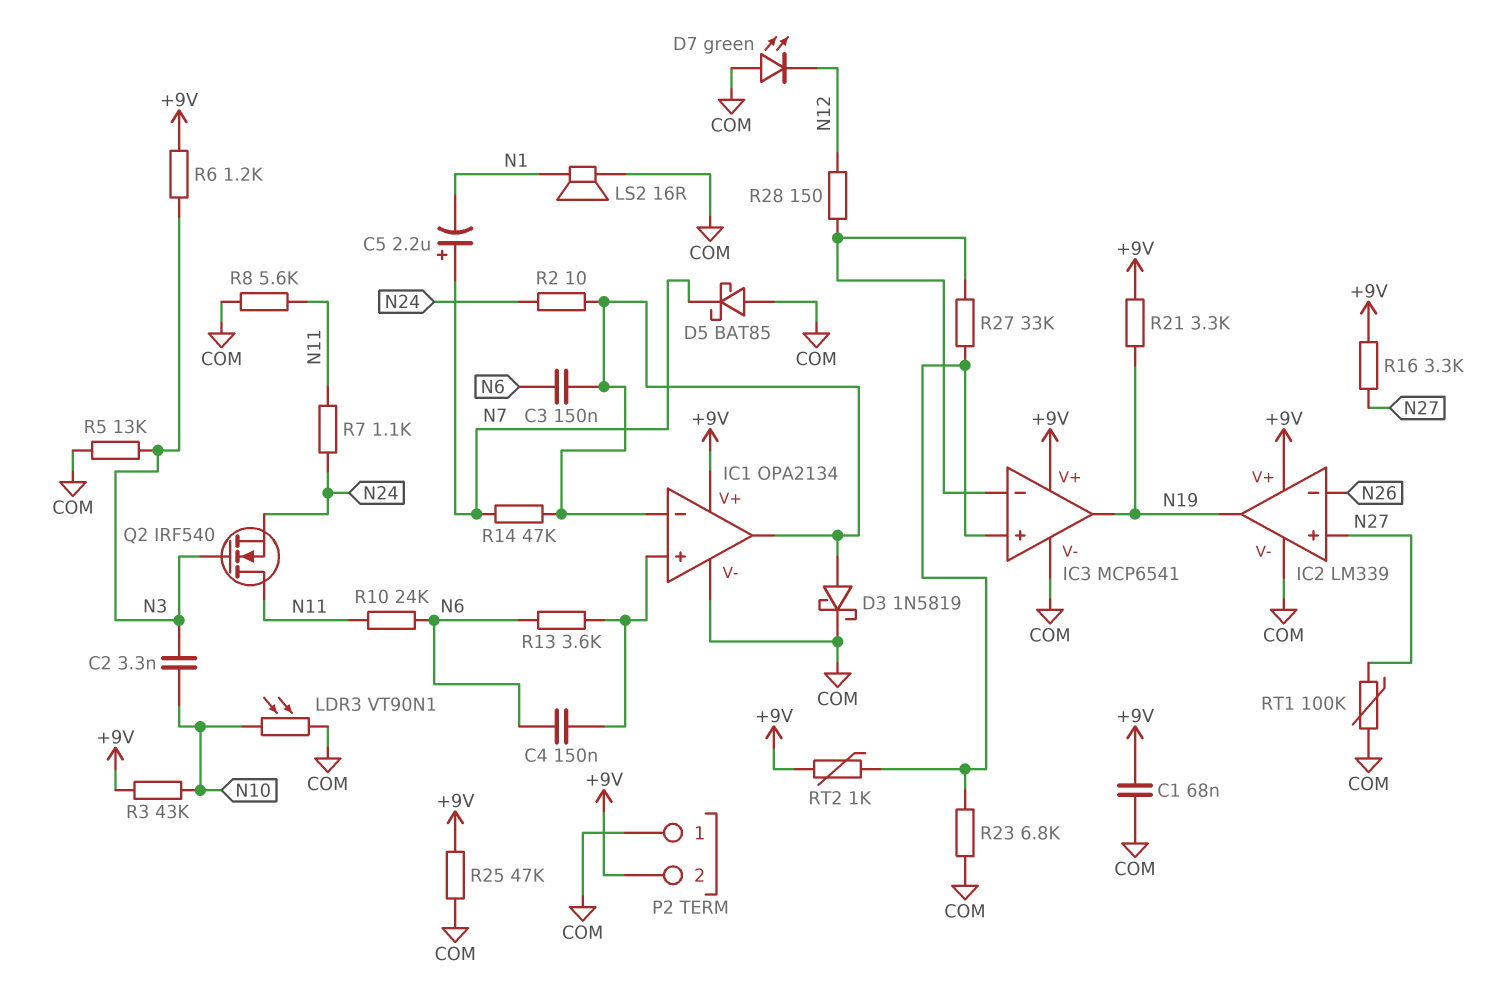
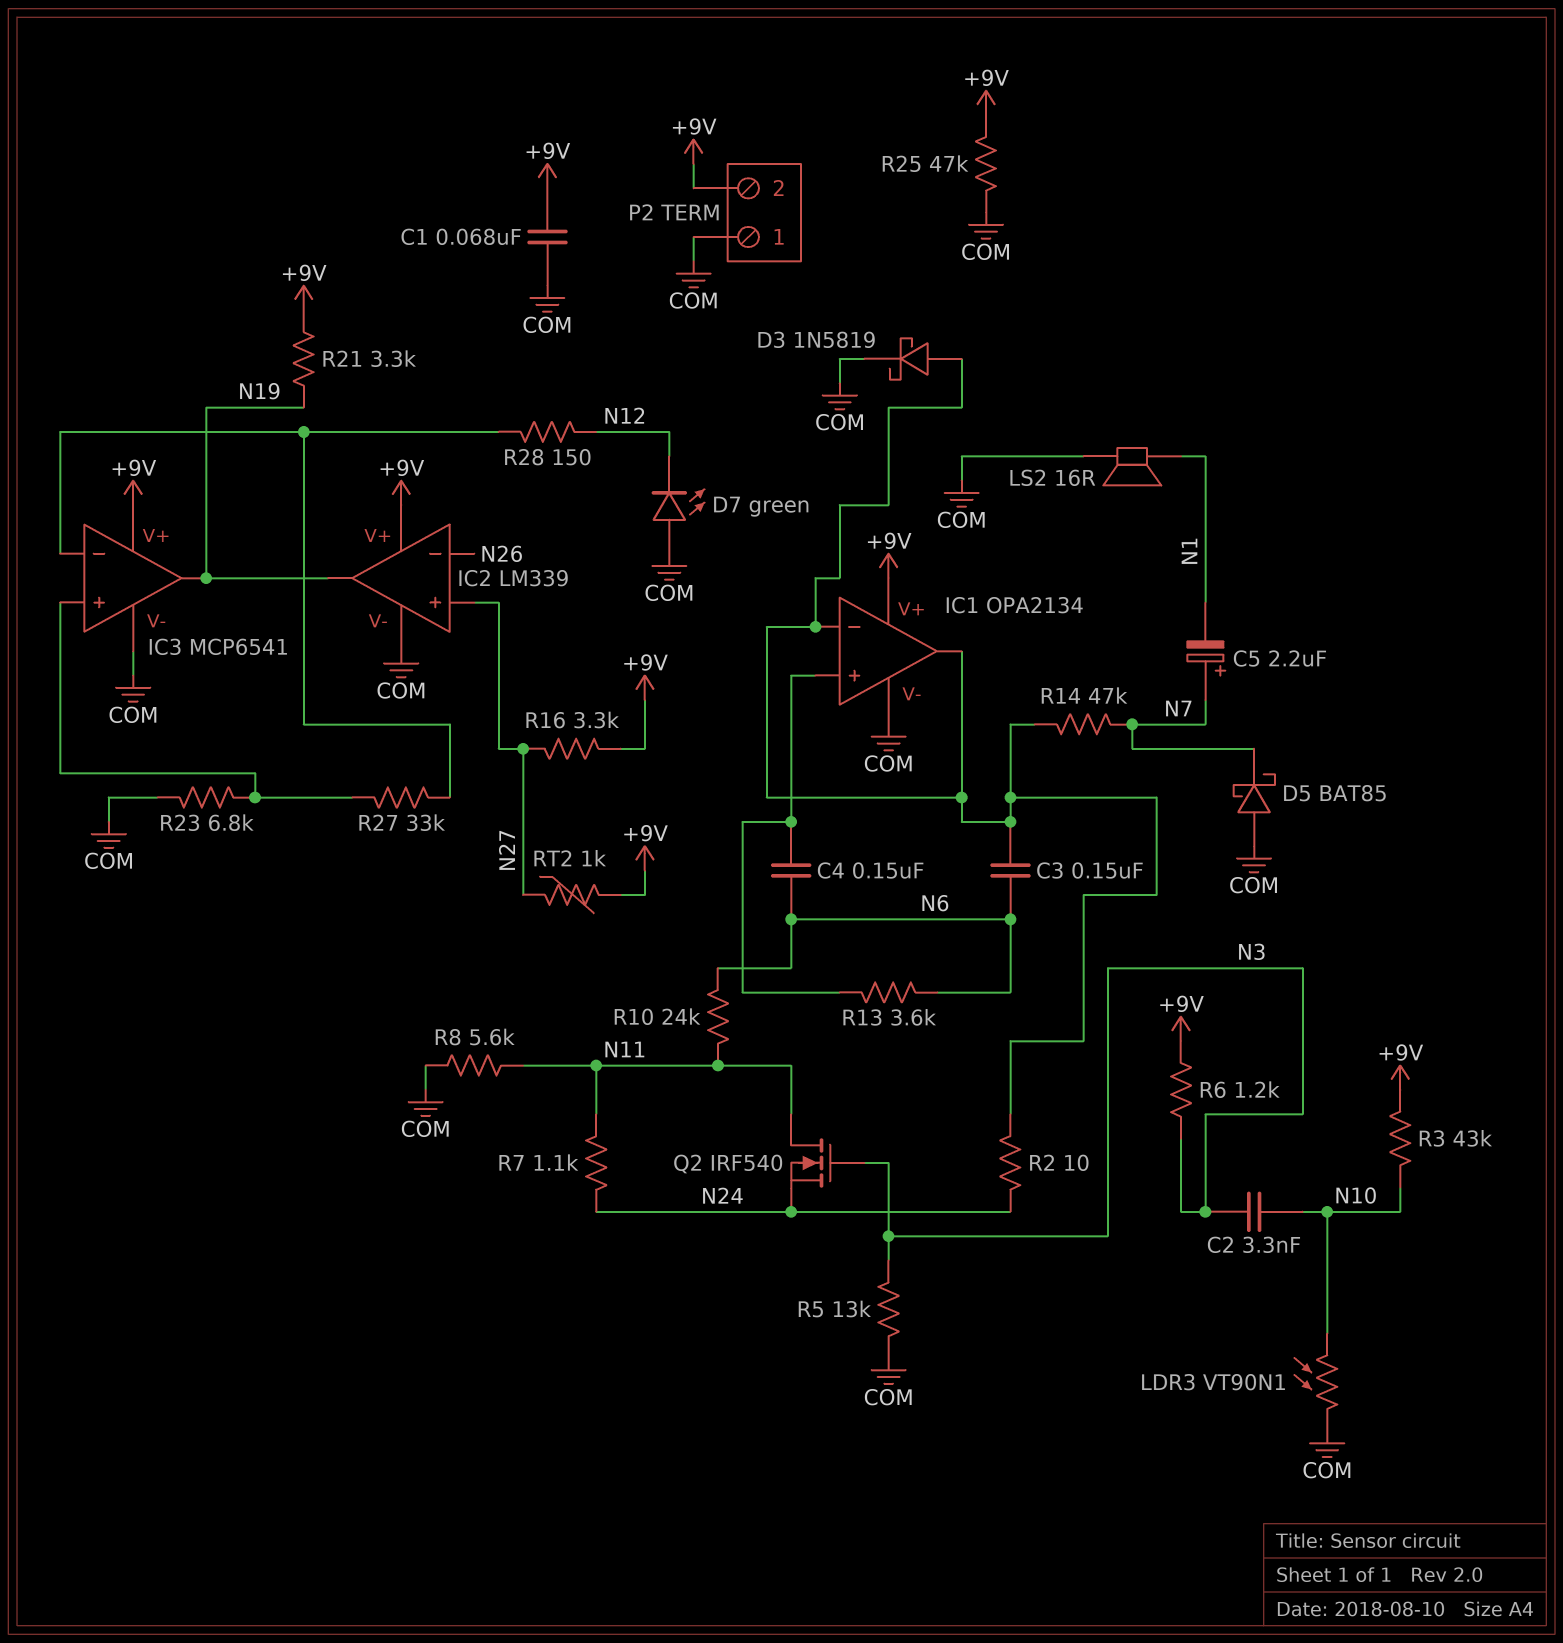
RT1: 100k (COM, N27) -> none
RT2: 1k (+9V, IC3/in+) -> 1k (+9V, N27)

